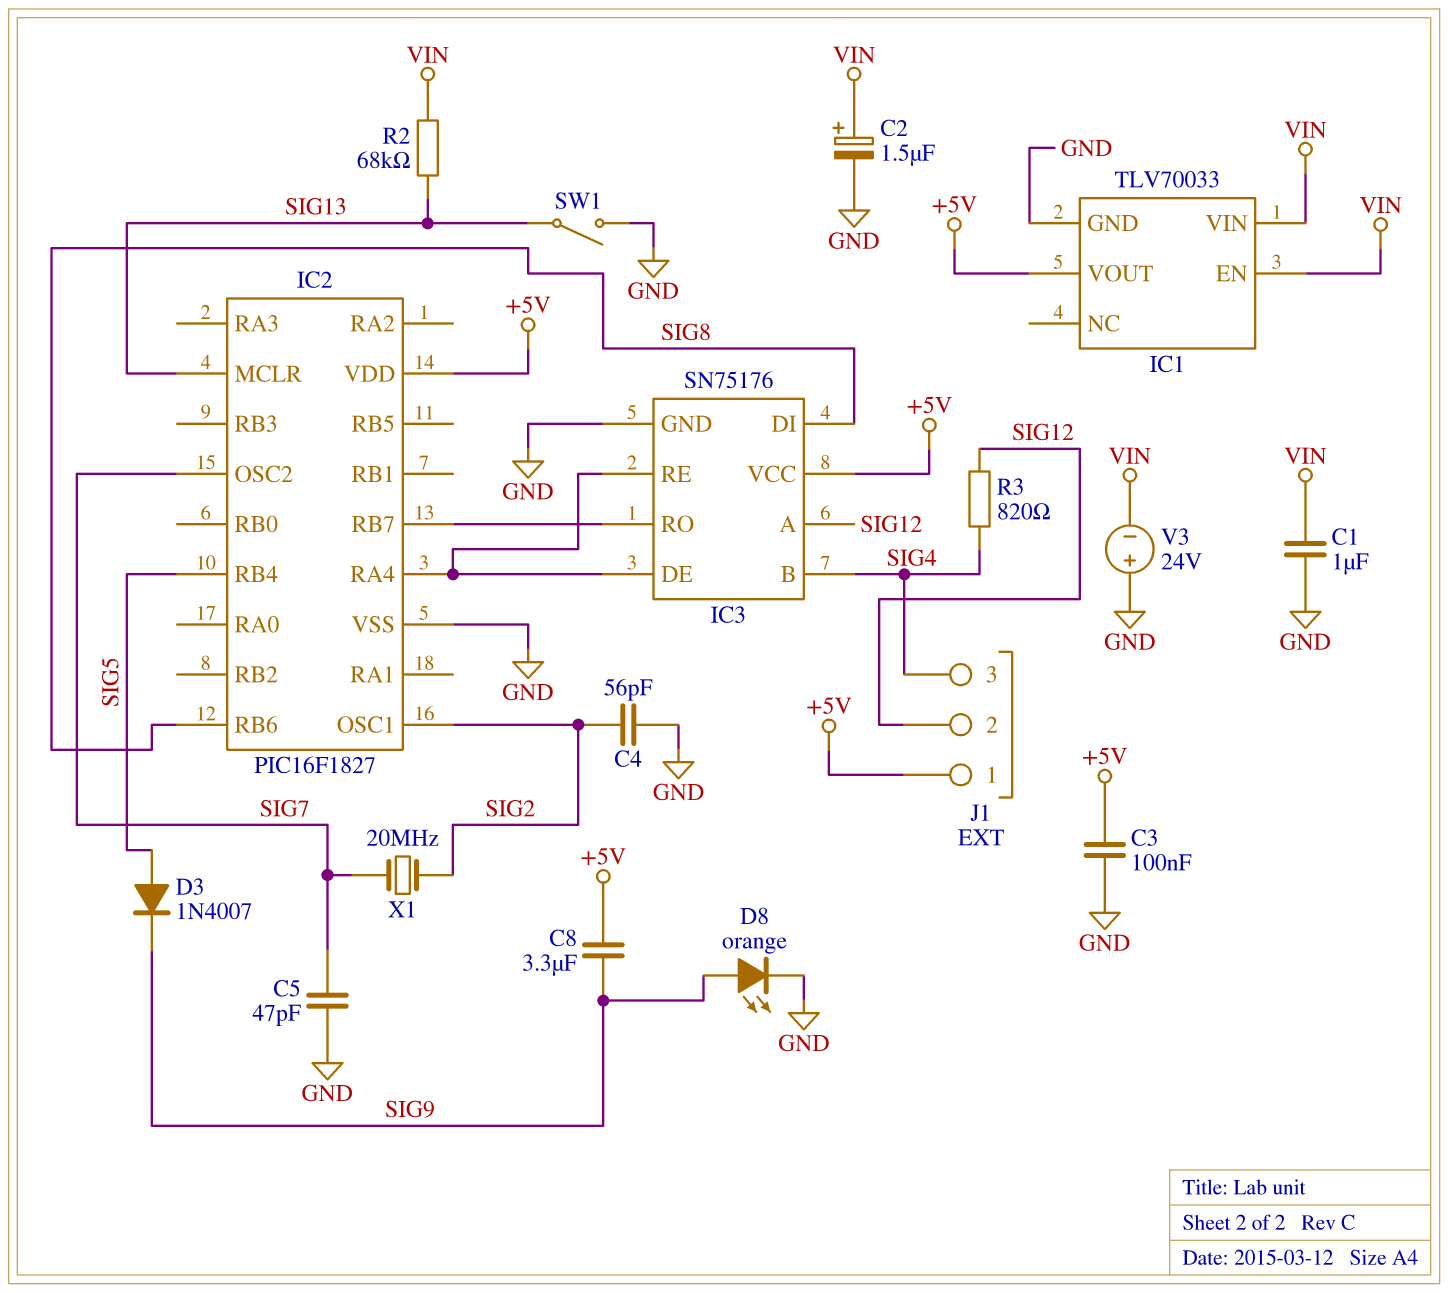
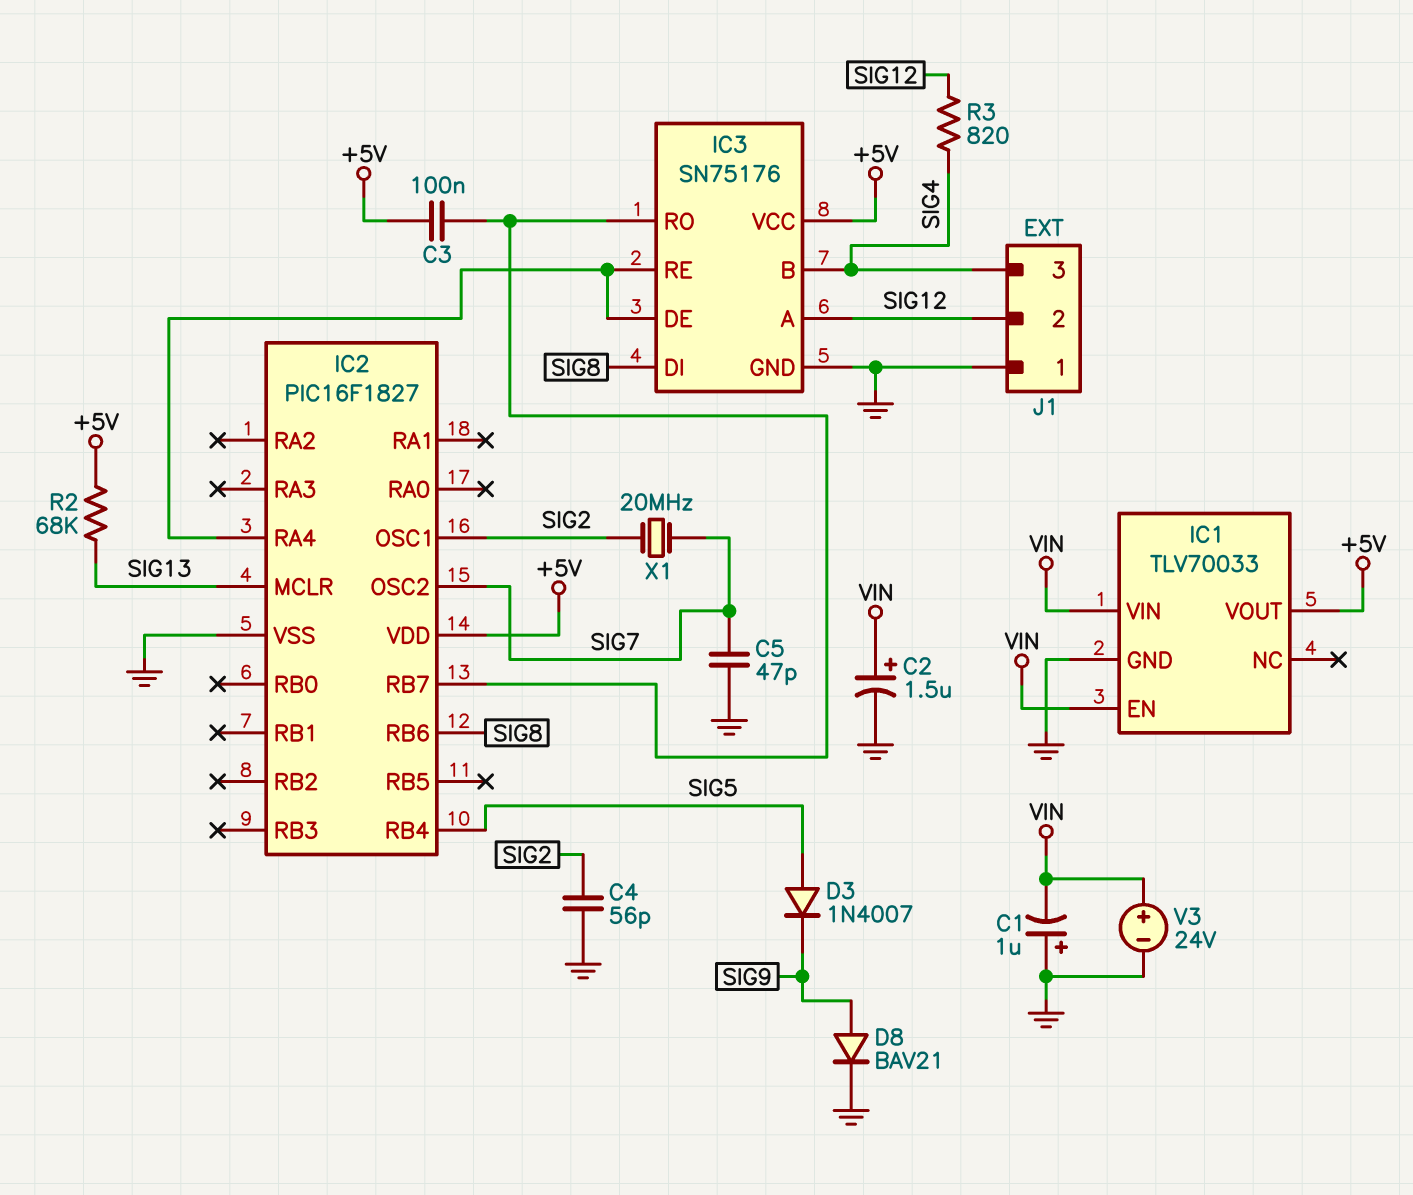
C1: 1uF (GND, VIN) -> 1uF (plus GND, minus VIN)
C3: 100nF (+5V, GND) -> 100nF (+5V, IC2/RB7)
C8: 3.3uF (+5V, SIG9) -> none
D8: LED orange (A SIG9, K GND) -> diode BAV21 (A SIG9, K GND)
J1 pin 1: +5V -> GND
R2: 68k (SIG13, VIN) -> 68k (+5V, SIG13)
SW1: switch (GND, SIG13) -> none
V3: 24V (plus GND, minus VIN) -> 24V (plus VIN, minus GND)

